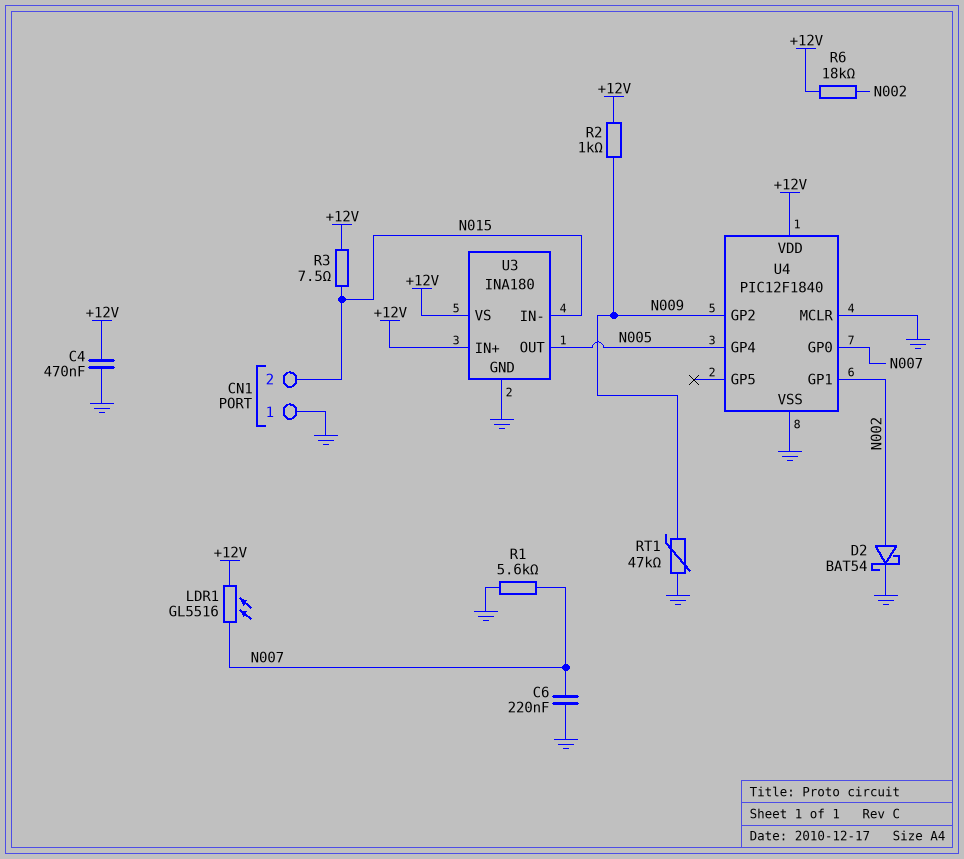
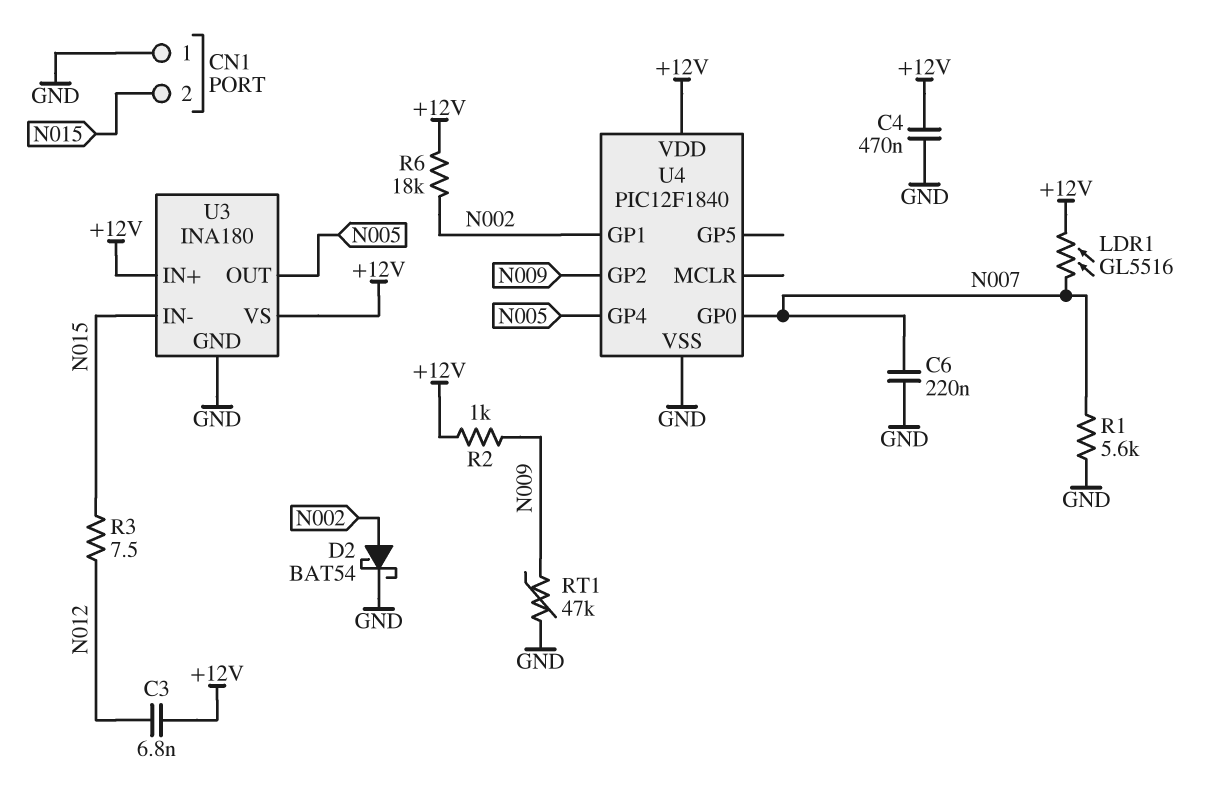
C3: none -> 6.8nF (+12V, N012)
R3: 7.5 (+12V, N015) -> 7.5 (N012, N015)
U4 pin MCLR: GND -> none

